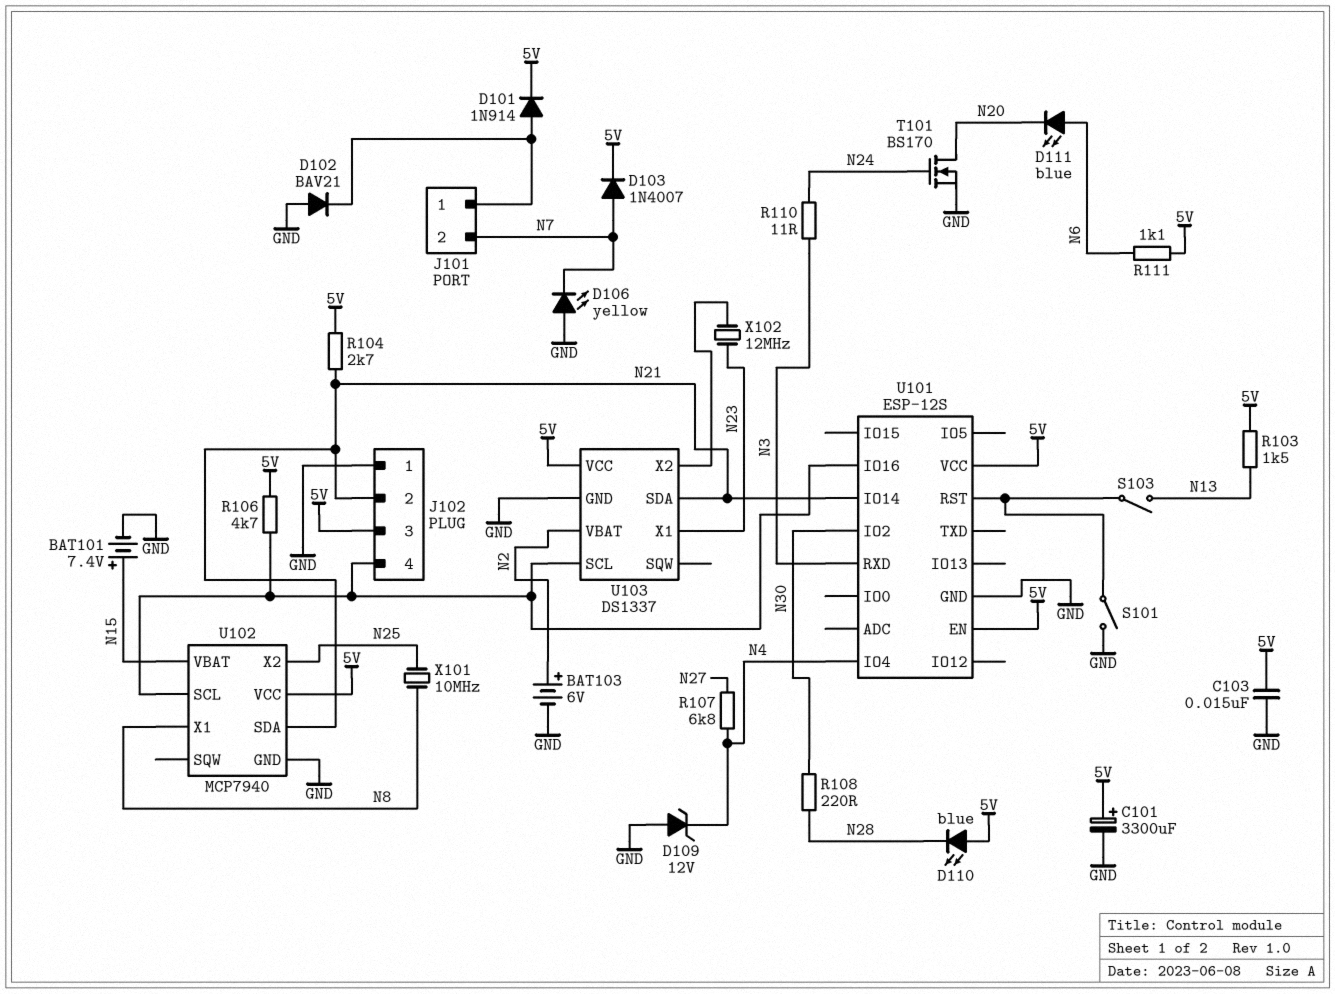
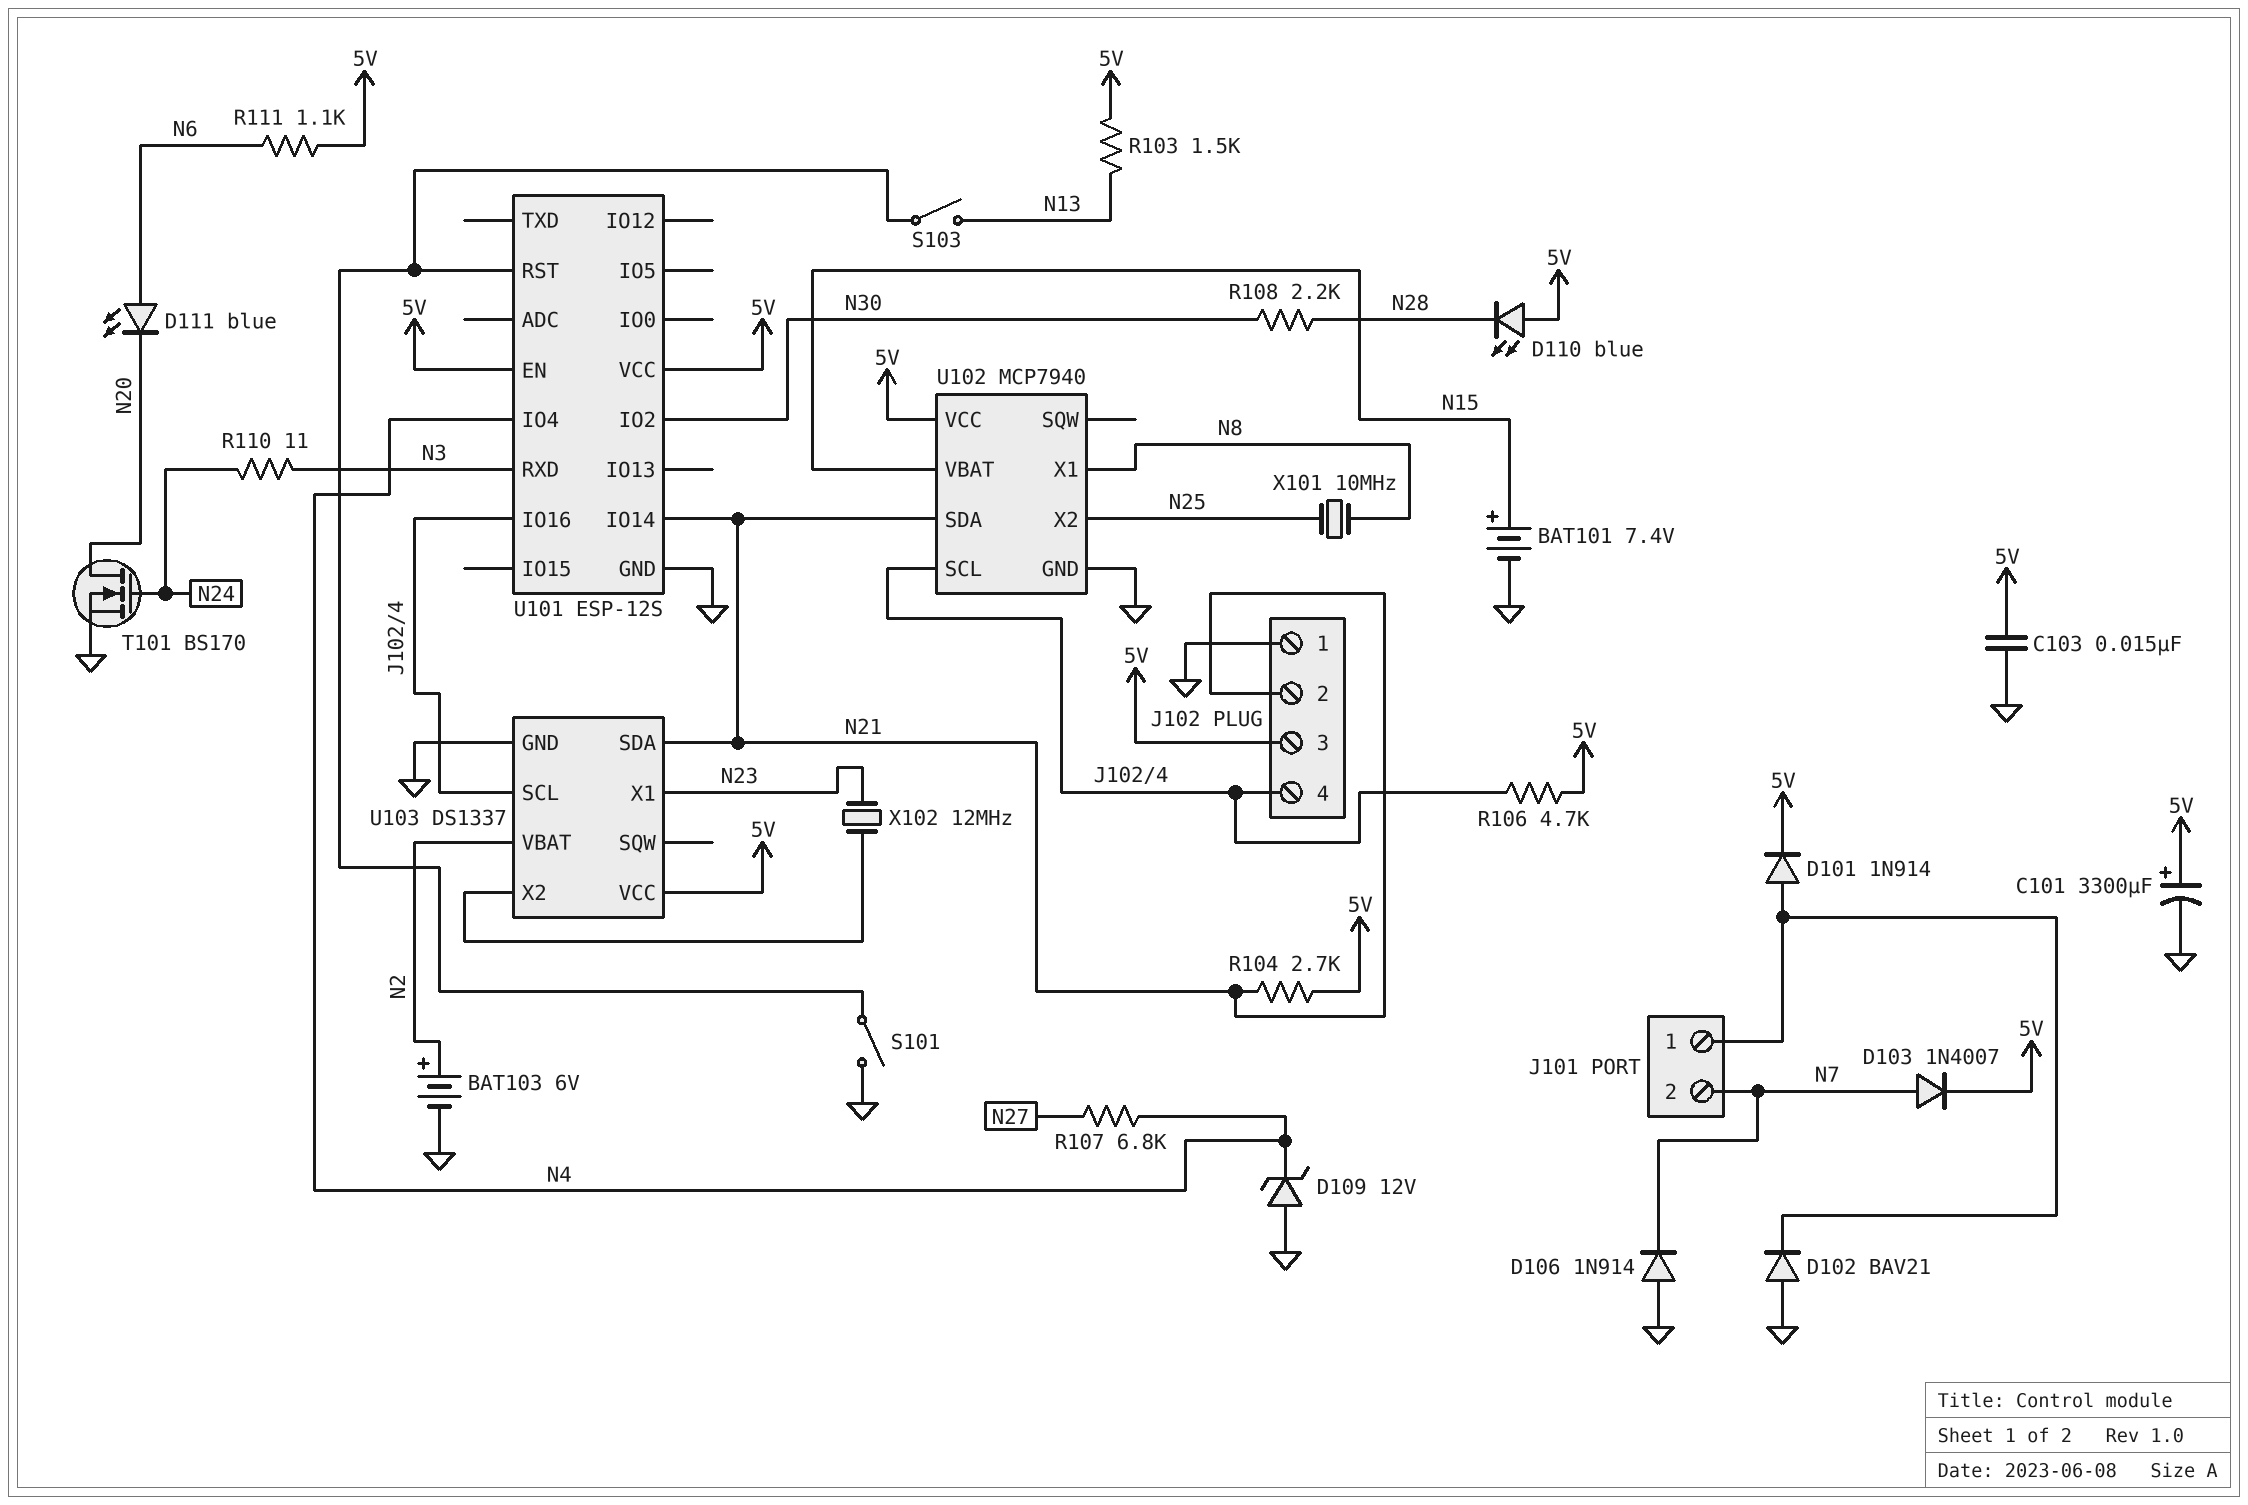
D106: LED yellow (A GND, K N7) -> diode 1N914 (A GND, K N7)
R108: 220 (N28, N30) -> 2.2k (N28, N30)

